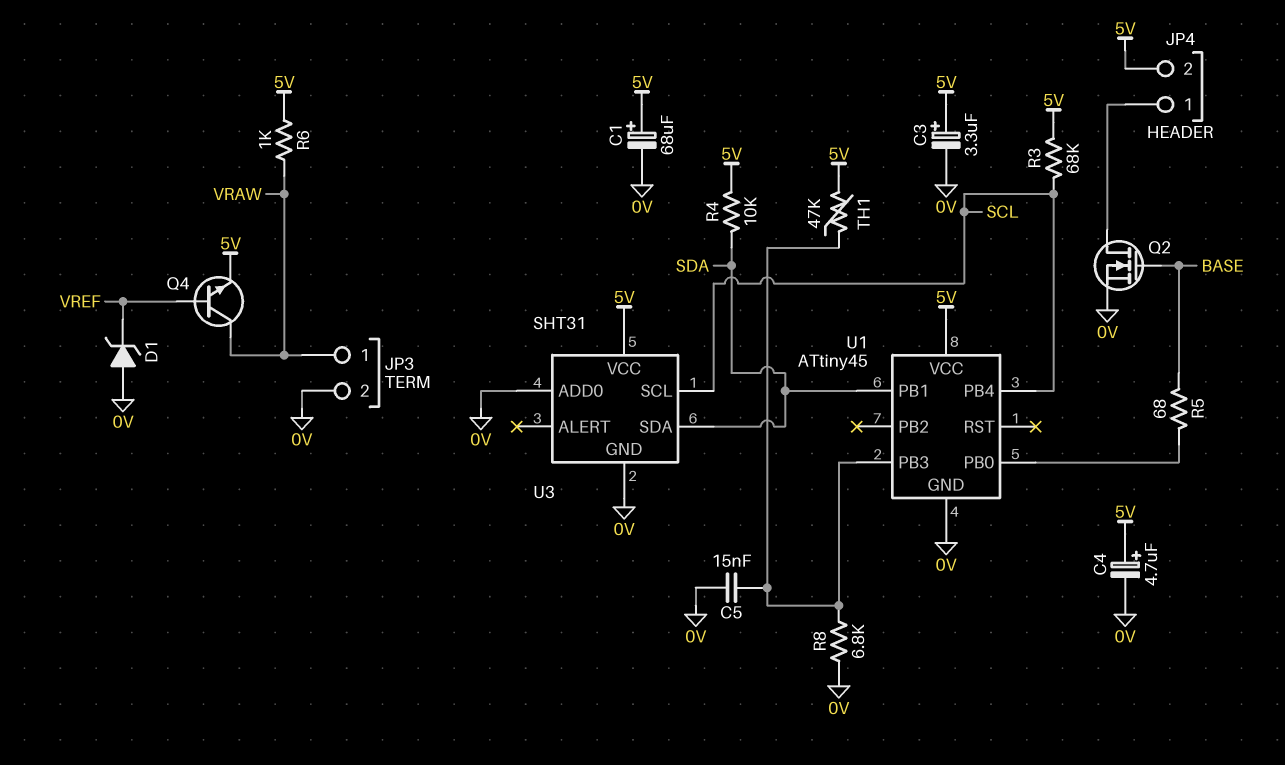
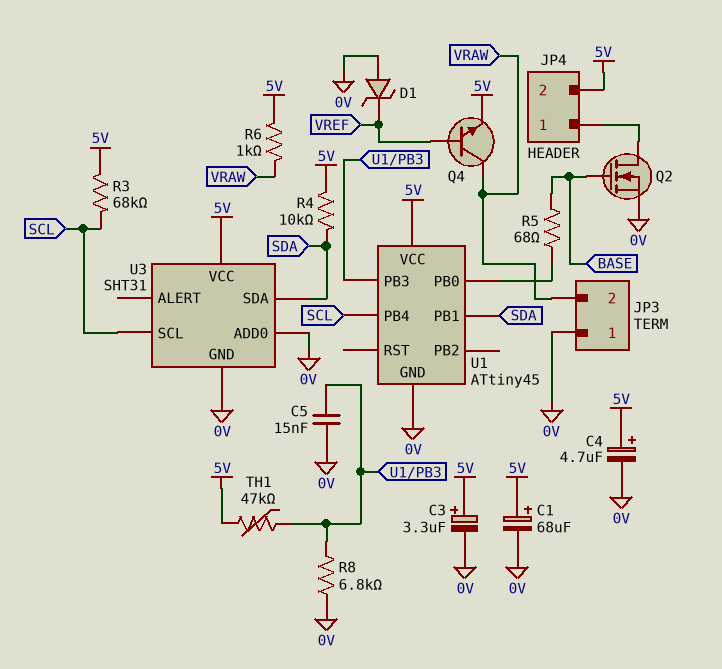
JP3 pin 1: VRAW -> 0V
JP3 pin 2: 0V -> VRAW

